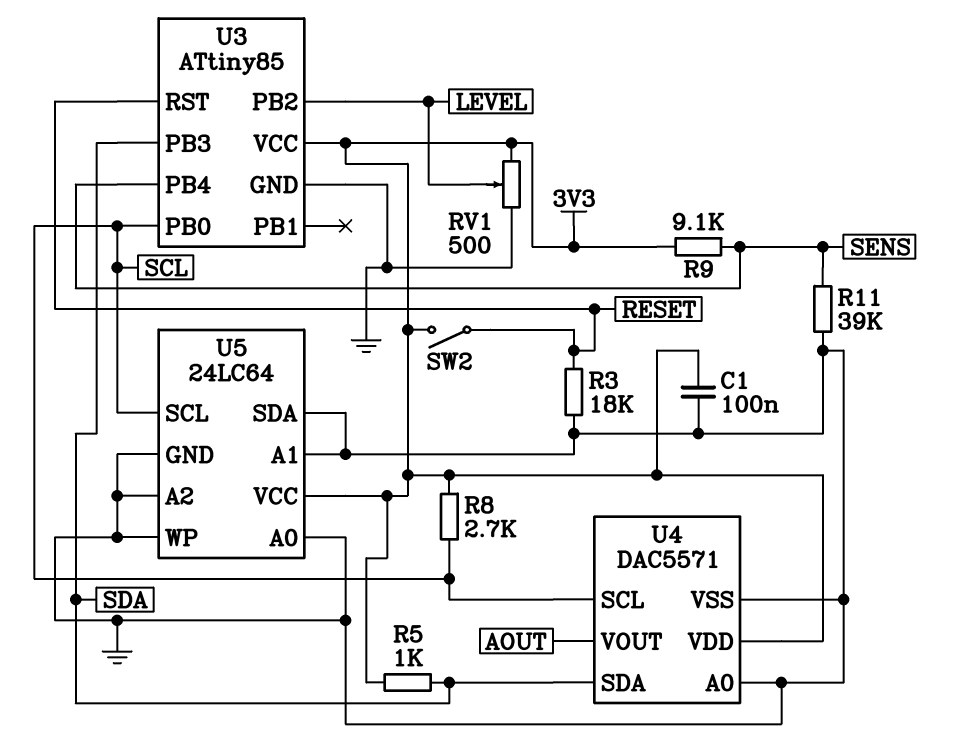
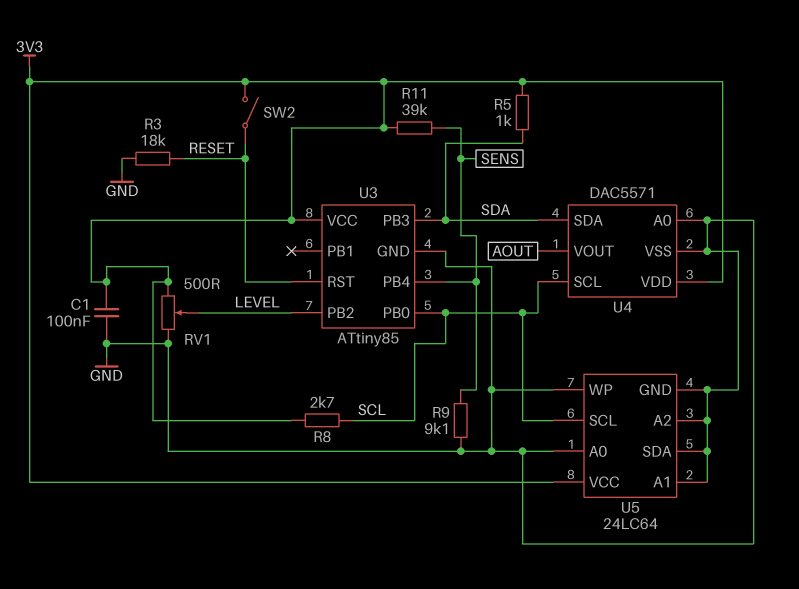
R9: 9.1k (3V3, SENS) -> 9.1k (GND, SENS)
R11: 39k (GND, SENS) -> 39k (3V3, SENS)

